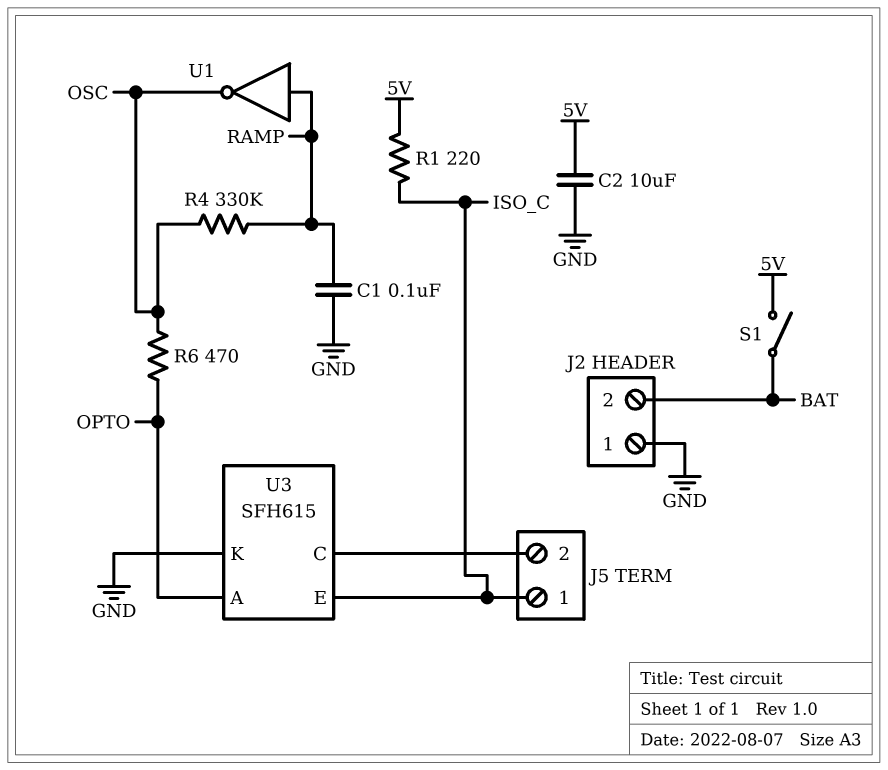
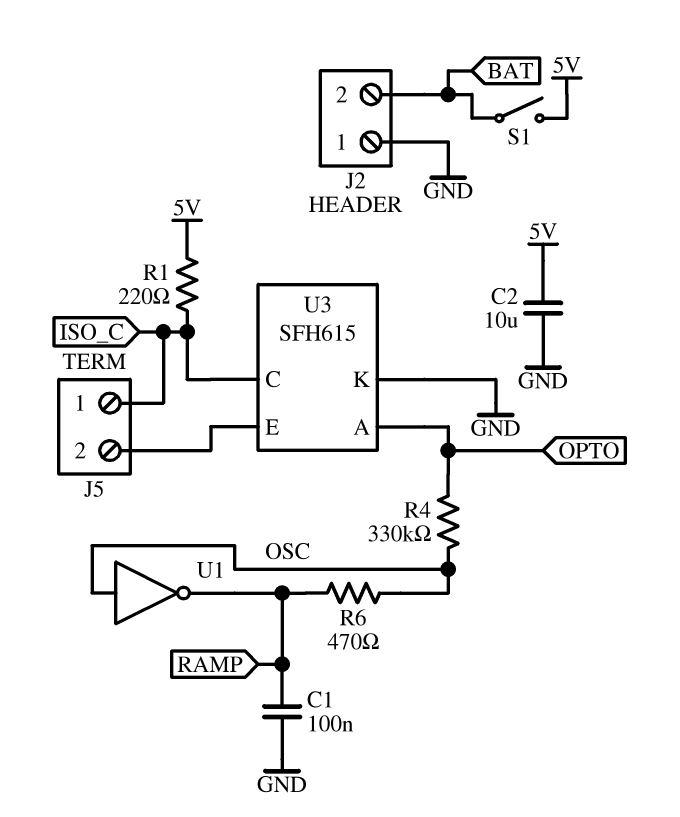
R4: 330k (OSC, RAMP) -> 330k (OPTO, OSC)
R6: 470 (OPTO, OSC) -> 470 (OSC, RAMP)
U1: NOT (in RAMP, out OSC) -> NOT (in OSC, out RAMP)
U3 pin C: J5/2 -> ISO_C
U3 pin E: ISO_C -> J5/2

